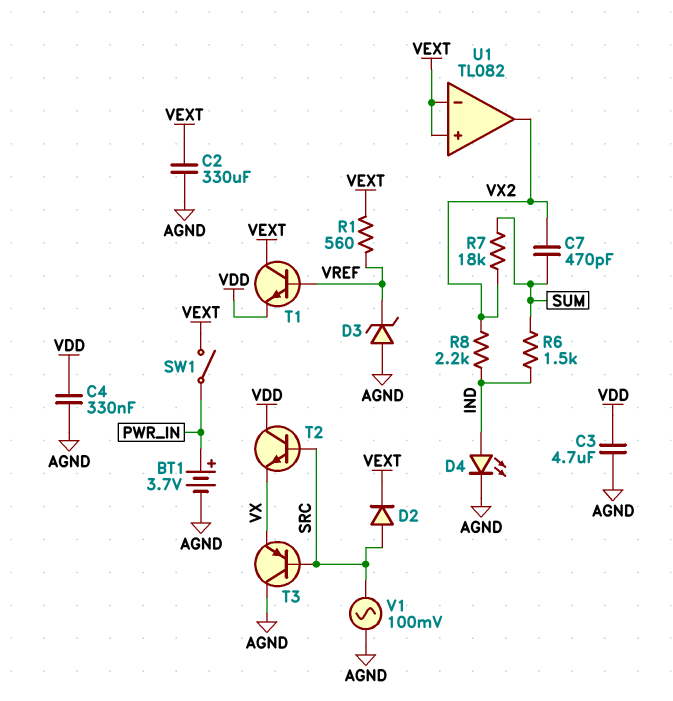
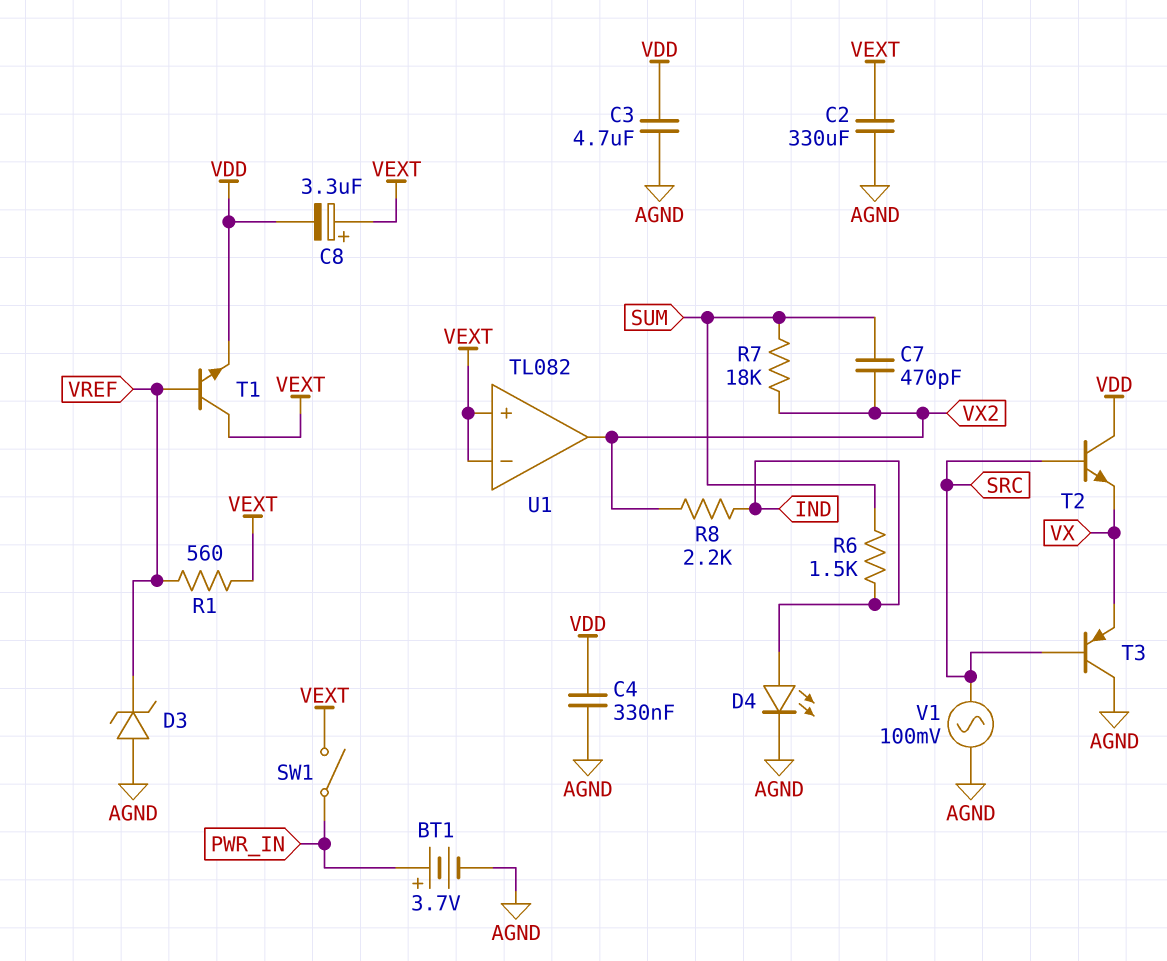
C8: none -> 3.3uF (plus VEXT, minus VDD)
D2: diode (A SRC, K VEXT) -> none

